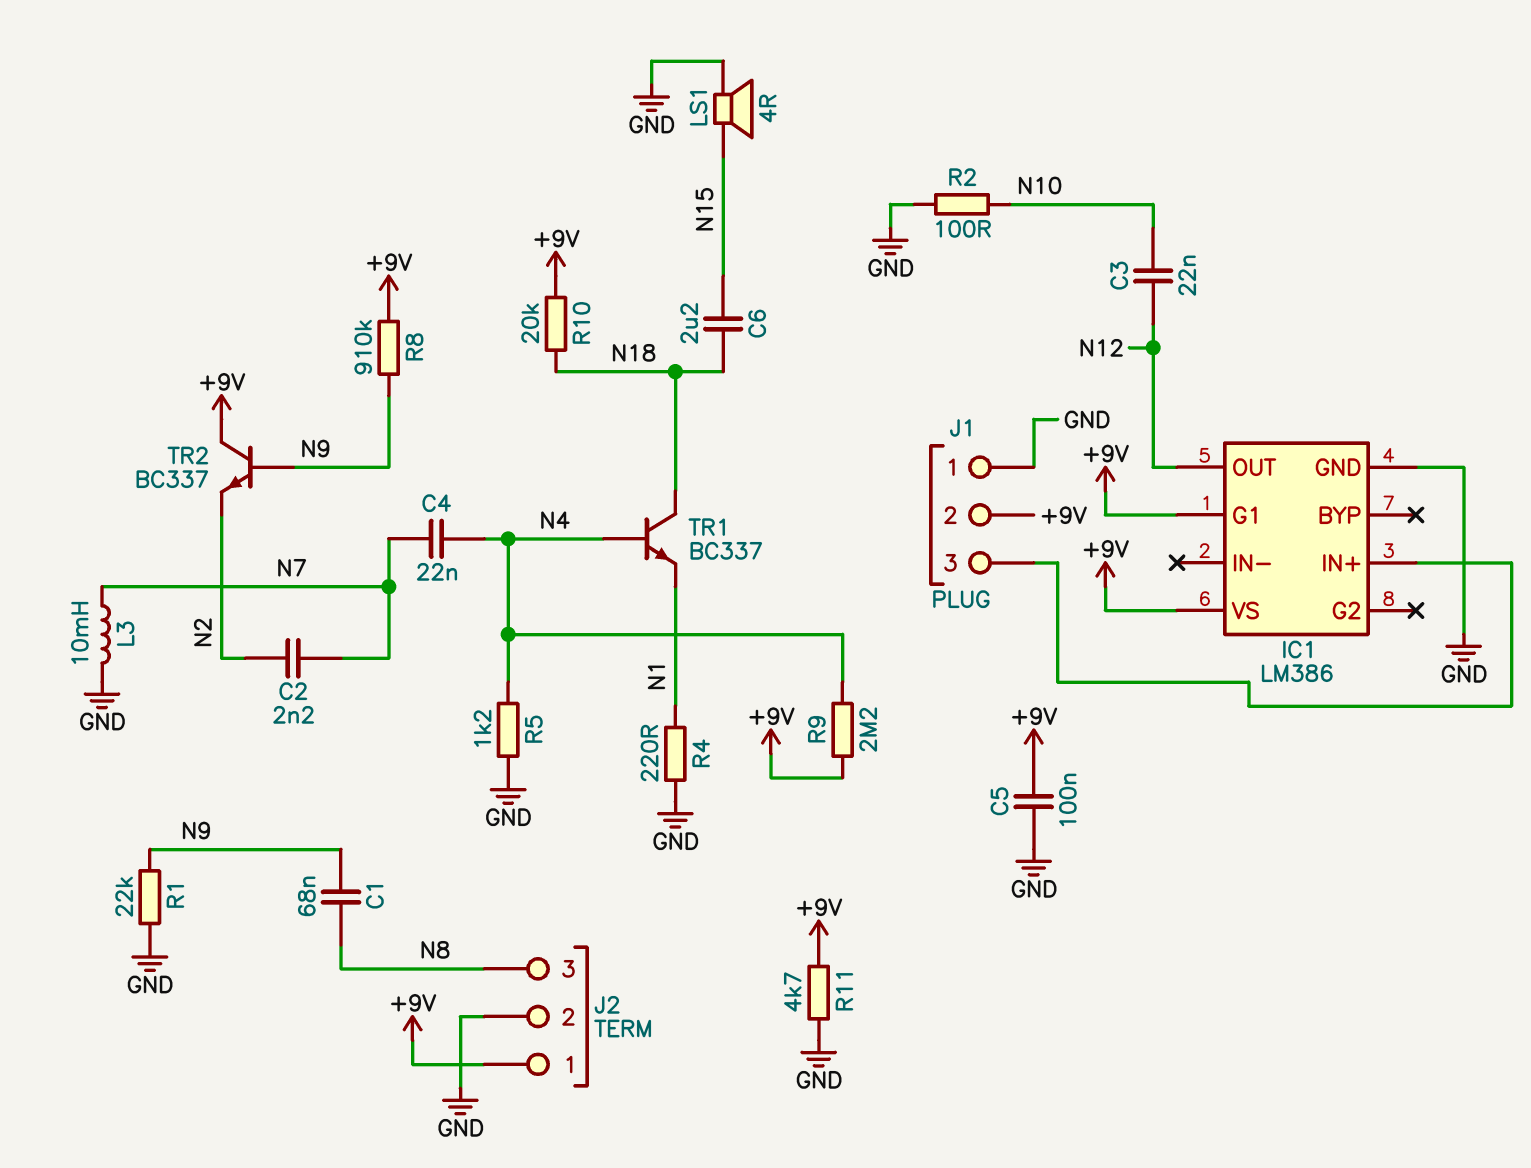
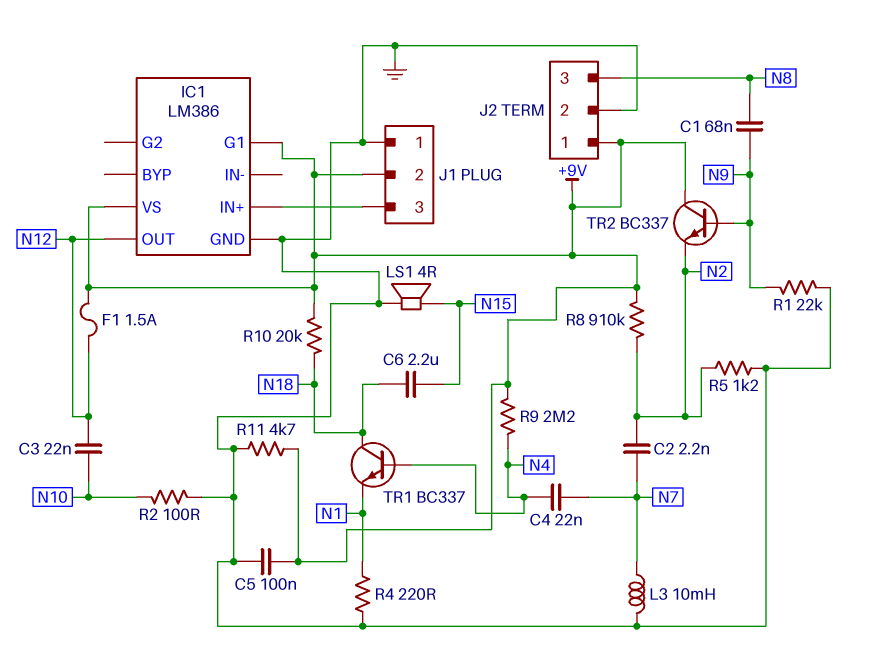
F1: none -> 1.5A (+9V, N12)
R5: 1.2k (GND, N4) -> 1.2k (GND, N2)
R8: 910k (+9V, N9) -> 910k (+9V, N2)

